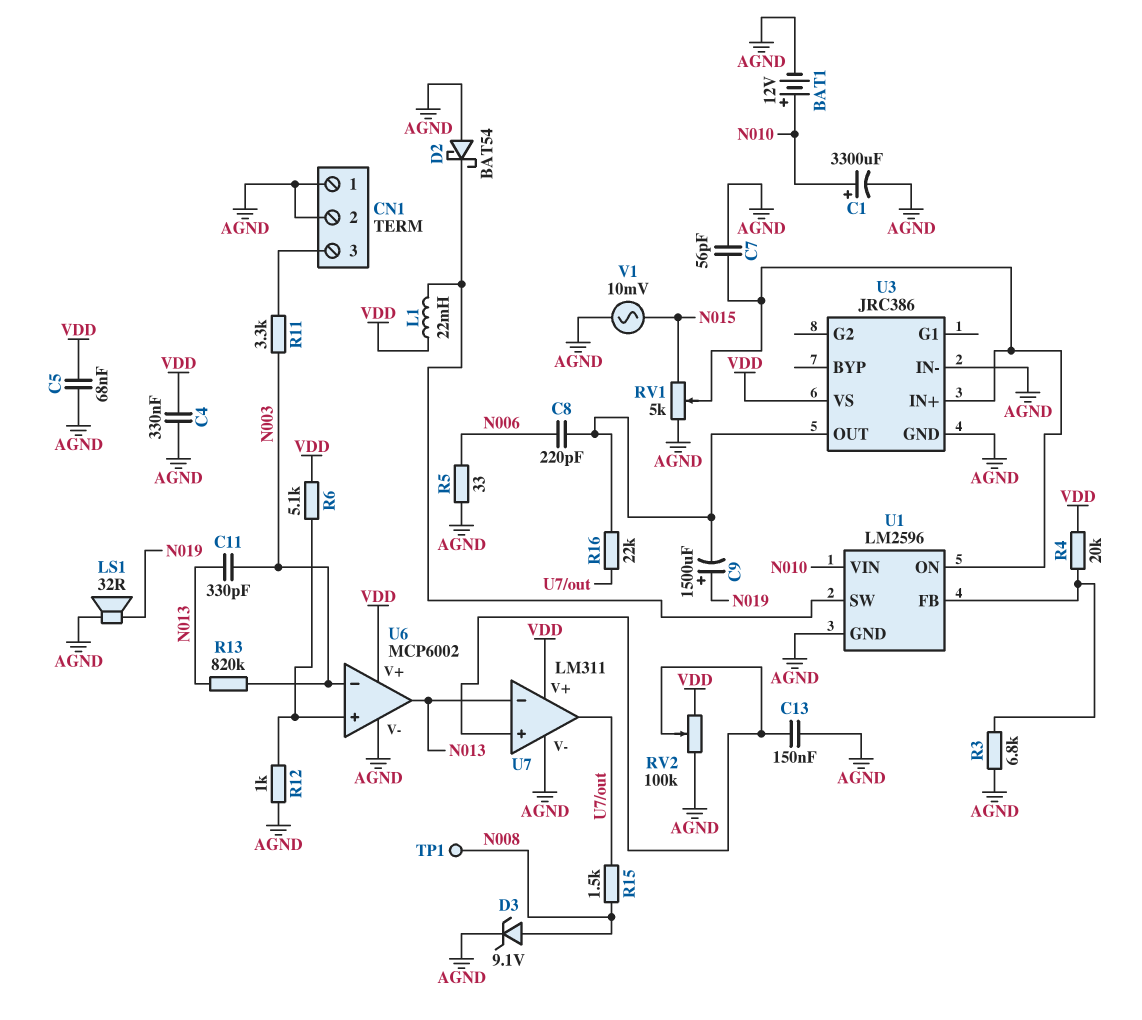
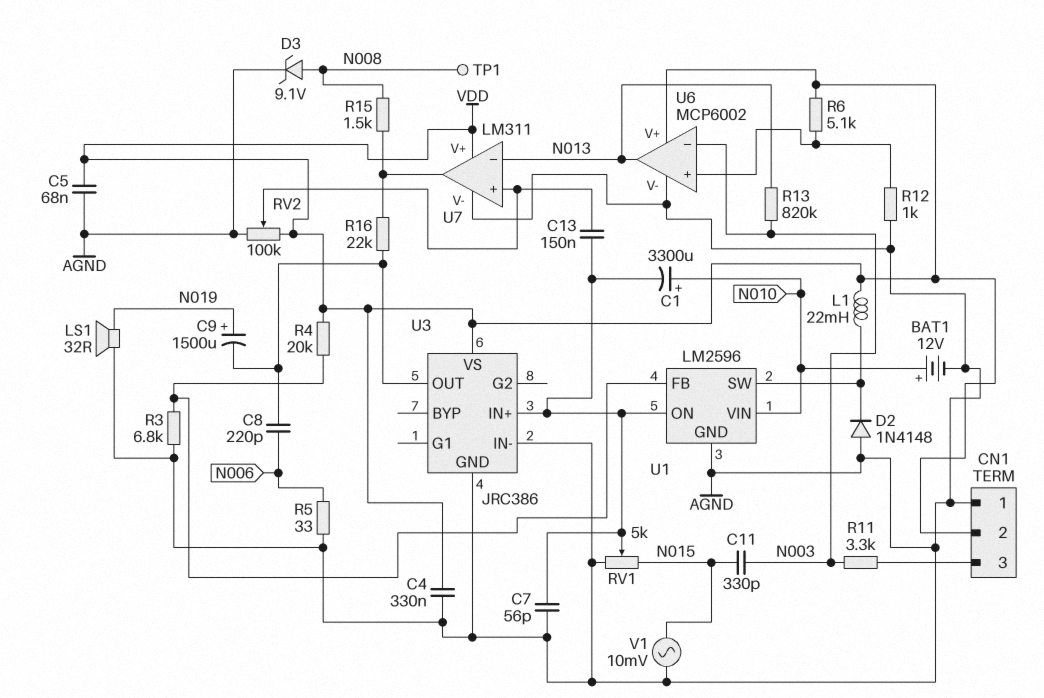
C1: 3300uF (plus N010, minus AGND) -> 3300uF (plus N010, minus U1/ON)
C11: 330pF (N003, N013) -> 330pF (N003, N015)
C13: 150nF (AGND, U7/in+) -> 150nF (U1/ON, U7/in+)
CN1 pin 2: AGND -> VDD
D2: schottky BAT54 (A AGND, K U1/SW) -> diode 1N4148 (A AGND, K U1/SW)

